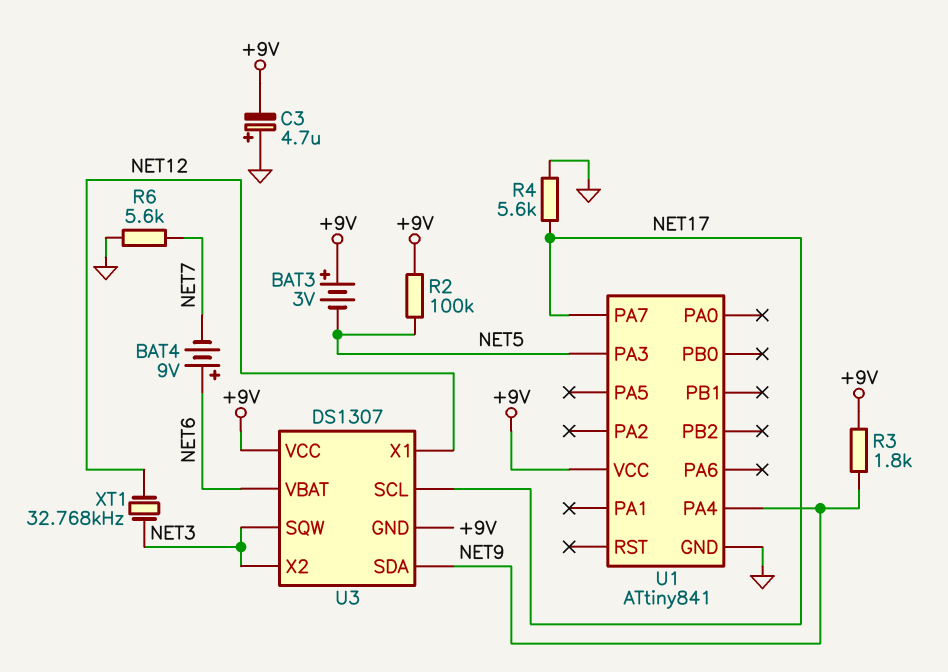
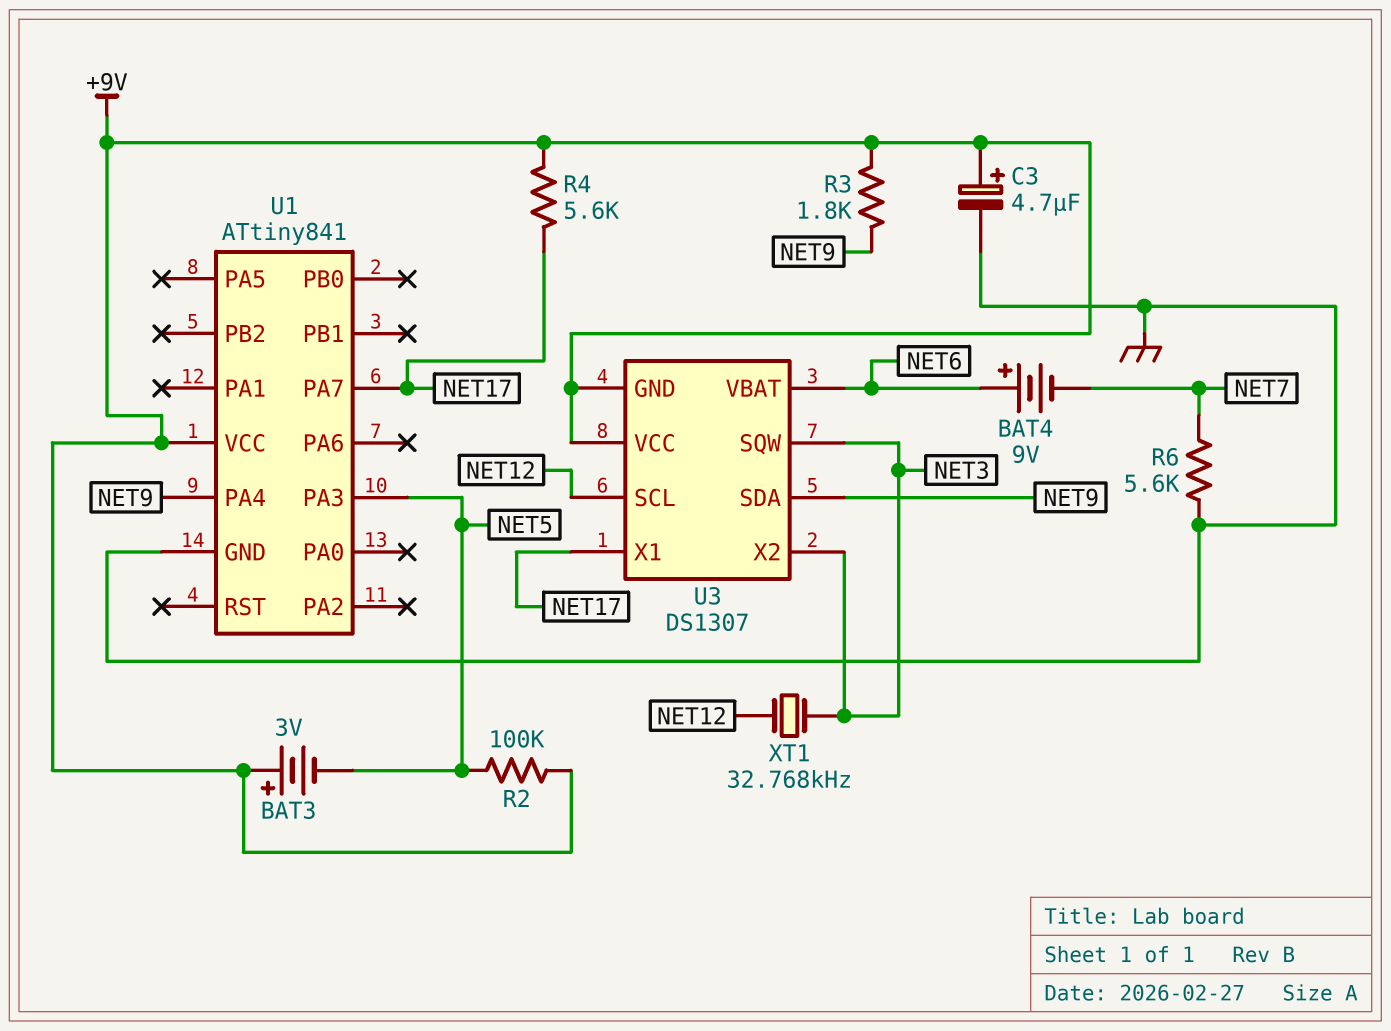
C3: 4.7uF (plus GND, minus +9V) -> 4.7uF (plus +9V, minus GND)
R4: 5.6k (GND, NET17) -> 5.6k (+9V, NET17)
U3 pin SCL: NET17 -> NET12
U3 pin X1: NET12 -> NET17

